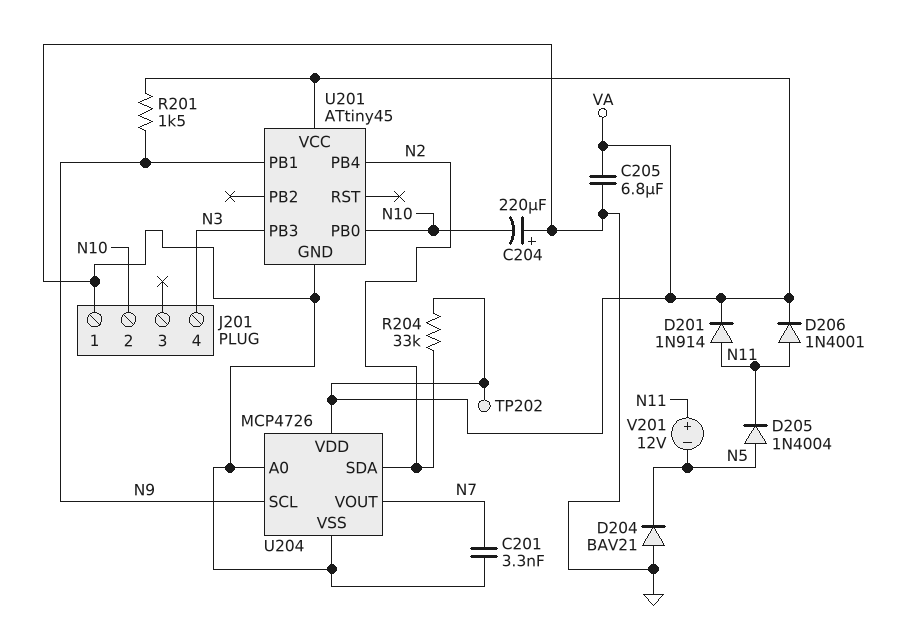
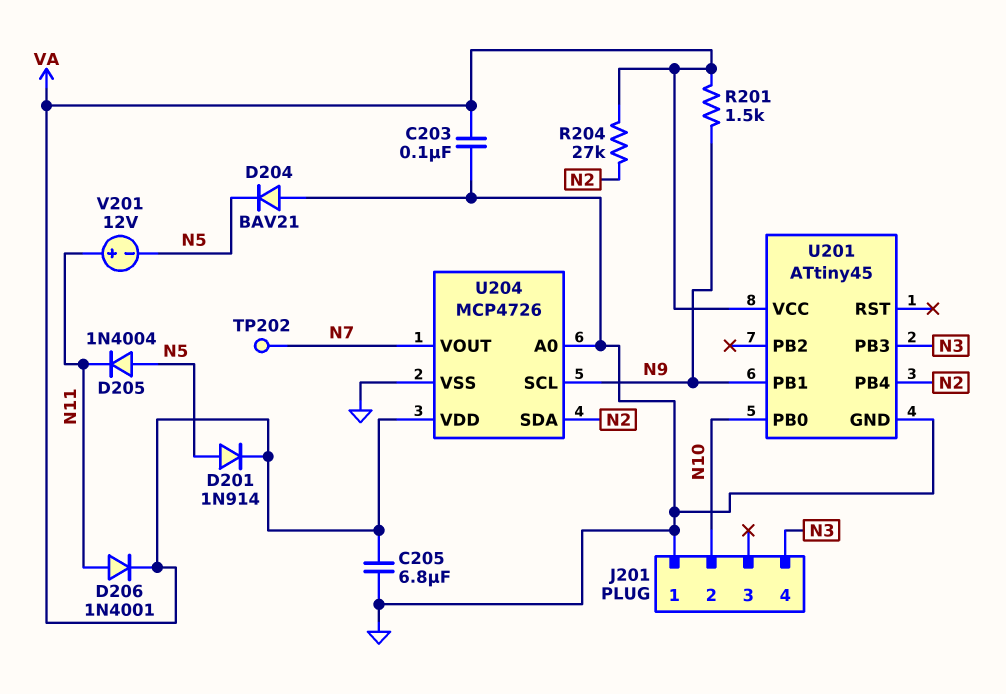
C201: 3.3nF (GND, N7) -> none
C203: none -> 100nF (GND, VA)
C204: 220uF (plus GND, minus N10) -> none
D201: diode 1N914 (A N11, K VA) -> diode 1N914 (A N5, K VA)
R204: 33k (N2, VA) -> 27k (N2, VA)
TP202: test point (VA) -> test point (N7)

